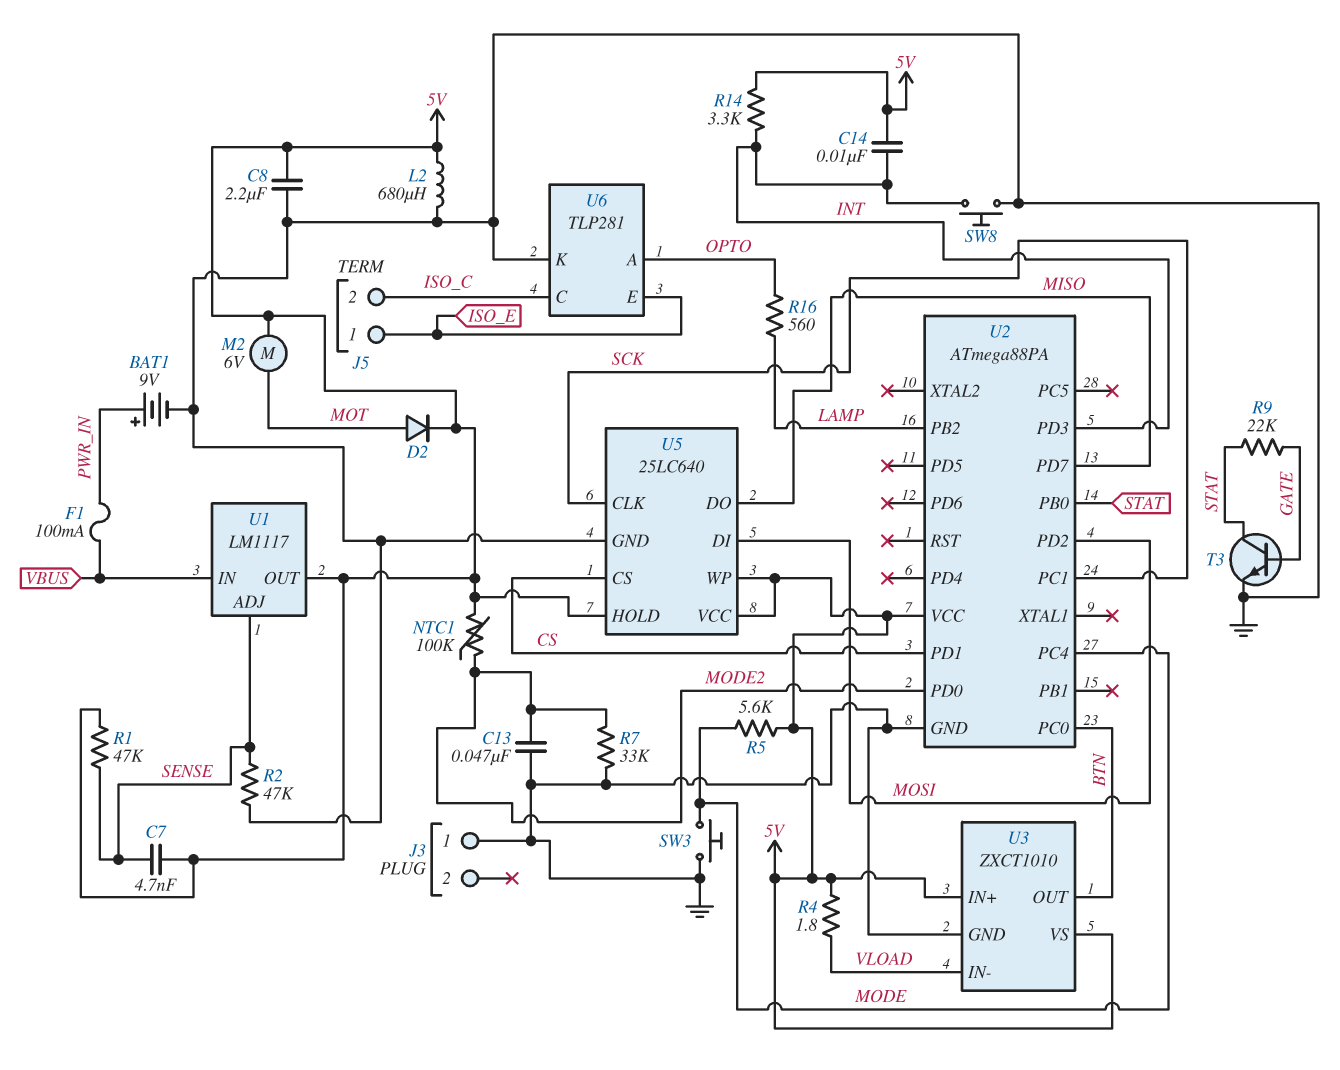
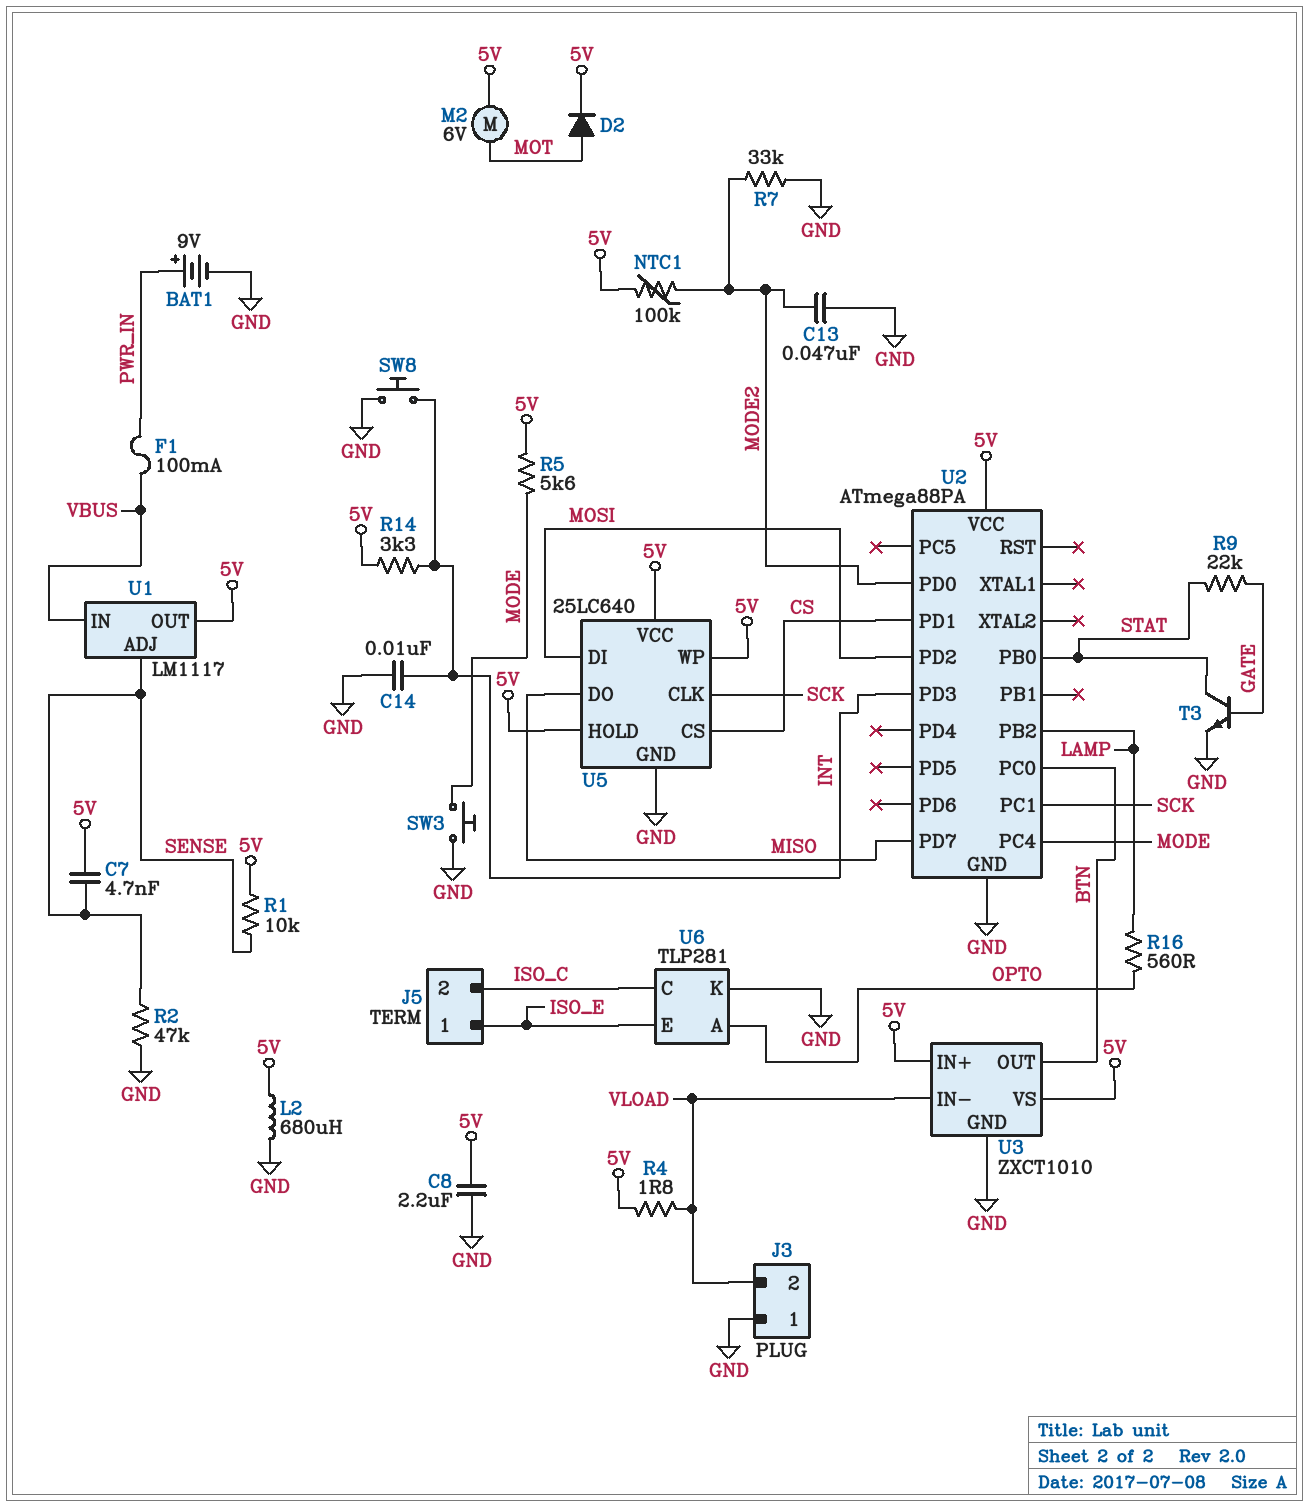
C14: 10nF (5V, INT) -> 10nF (GND, INT)
J3 pin 2: none -> VLOAD
R1: 47k (5V, SENSE) -> 10k (5V, SENSE)

